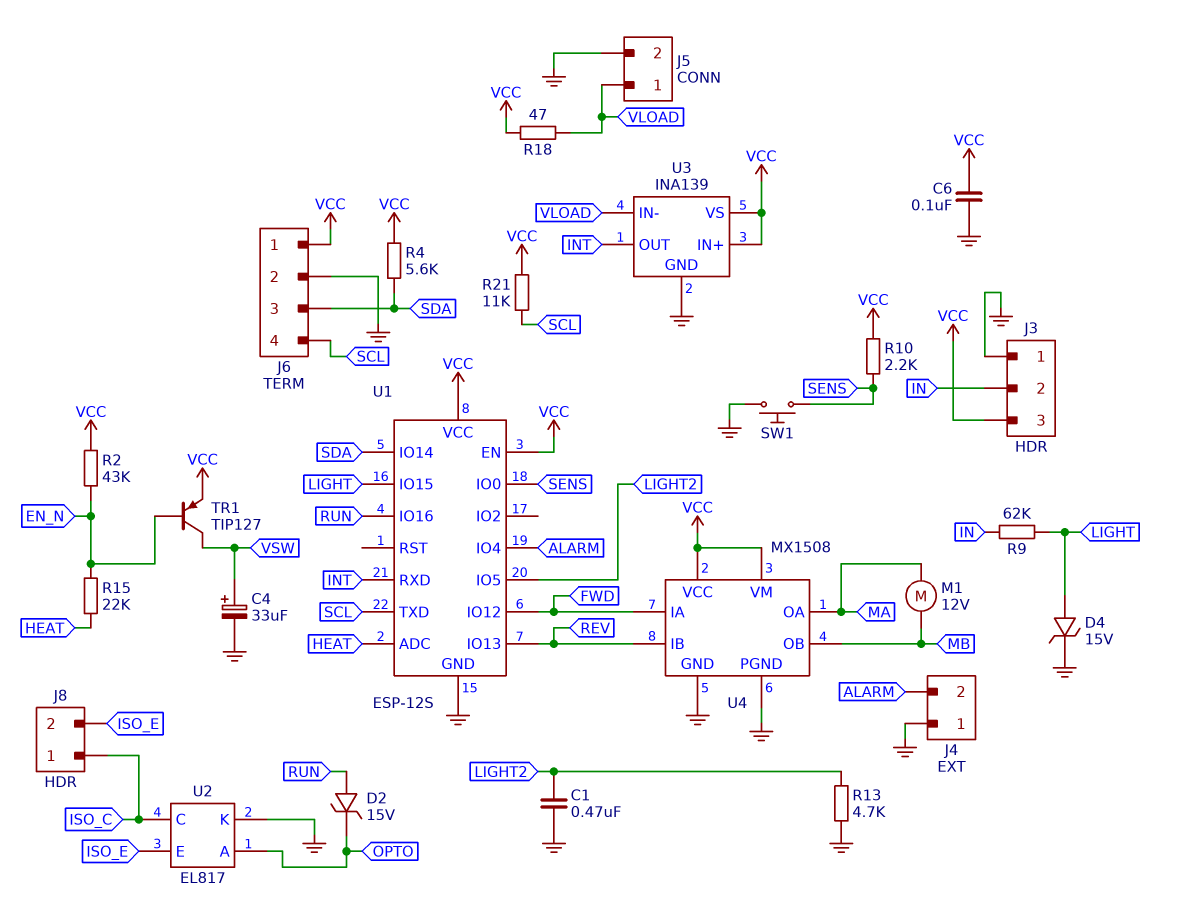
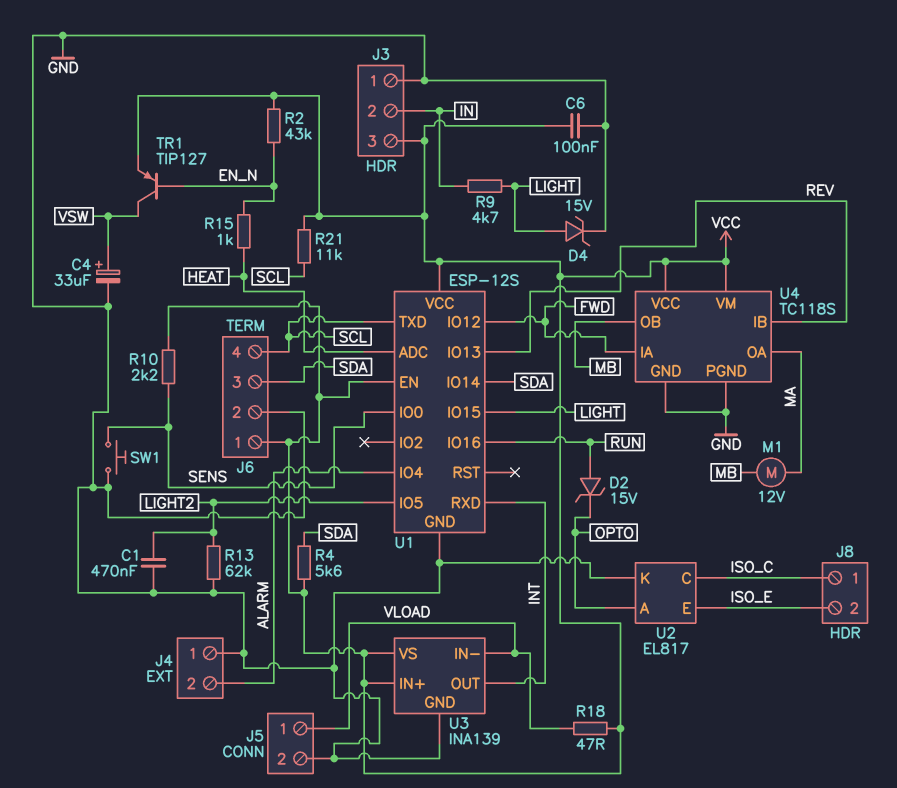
R9: 62k (IN, LIGHT) -> 4.7k (IN, LIGHT)
R13: 4.7k (GND, LIGHT2) -> 62k (GND, LIGHT2)
R15: 22k (EN_N, HEAT) -> 1k (EN_N, HEAT)
U4: MX1508 -> TC118S

